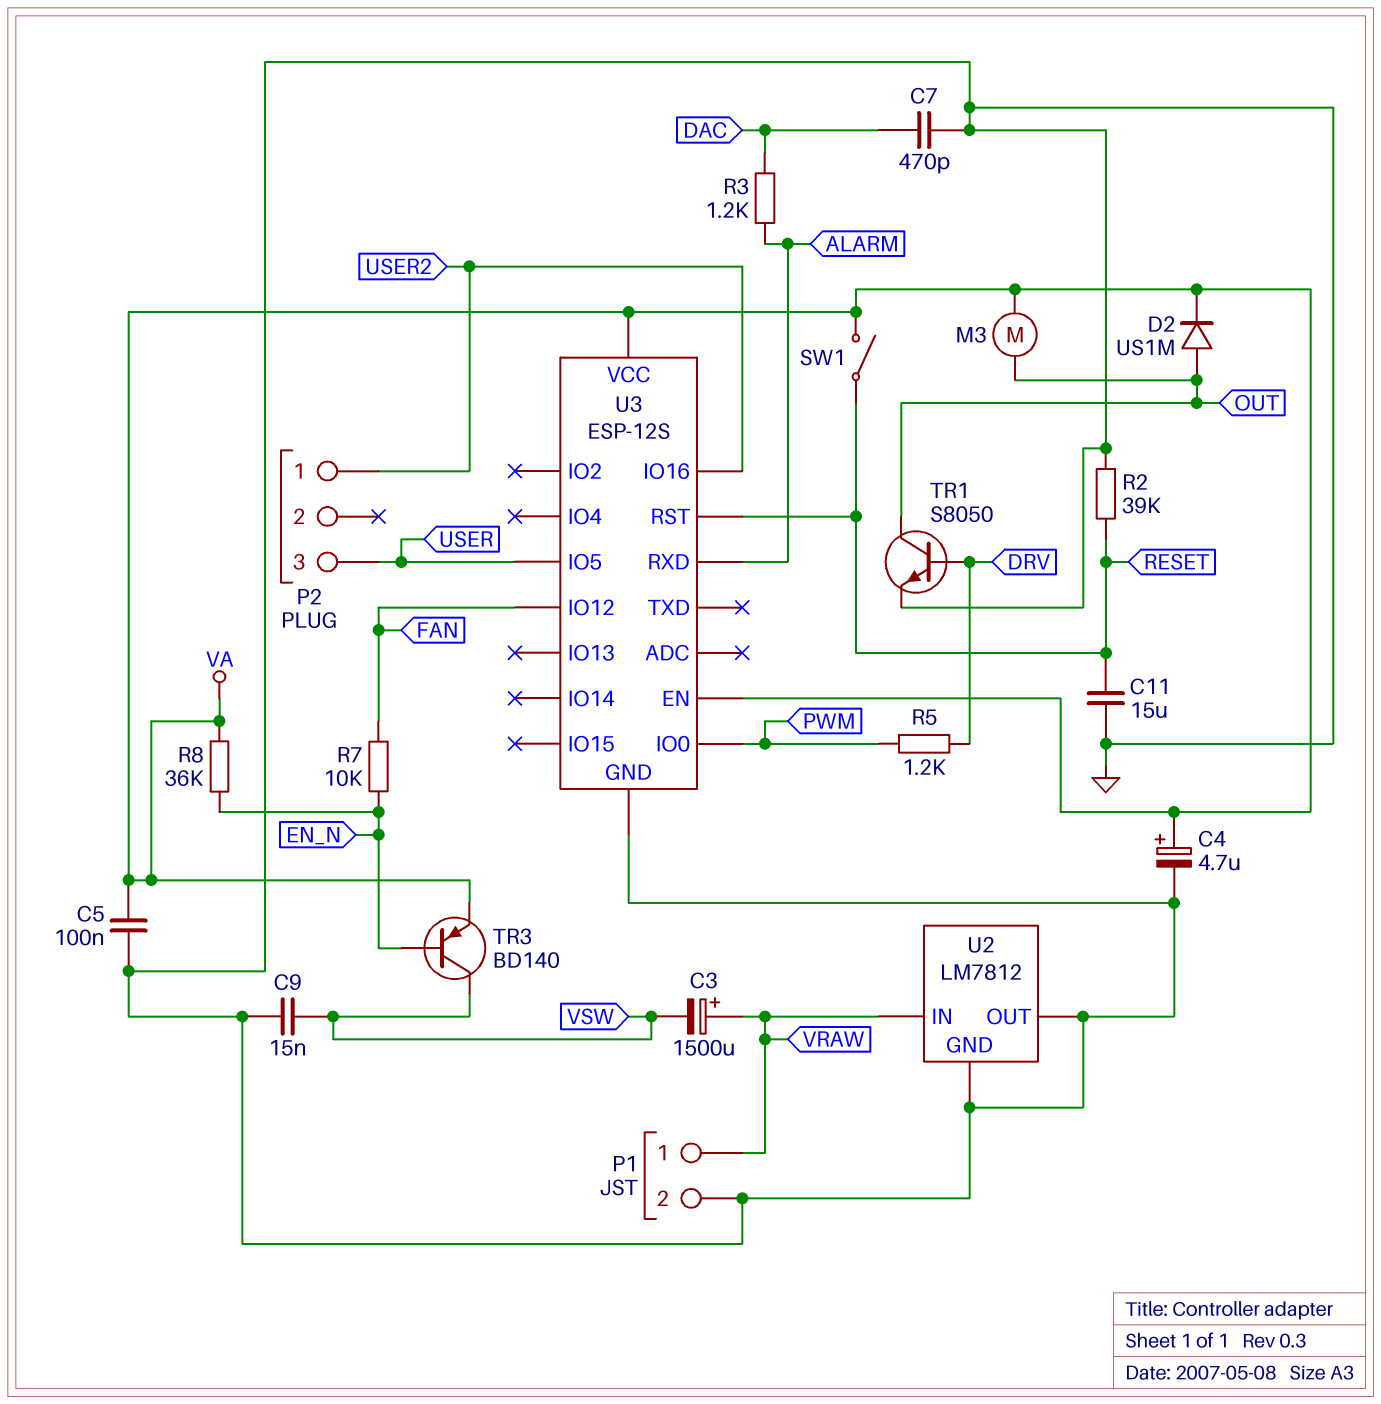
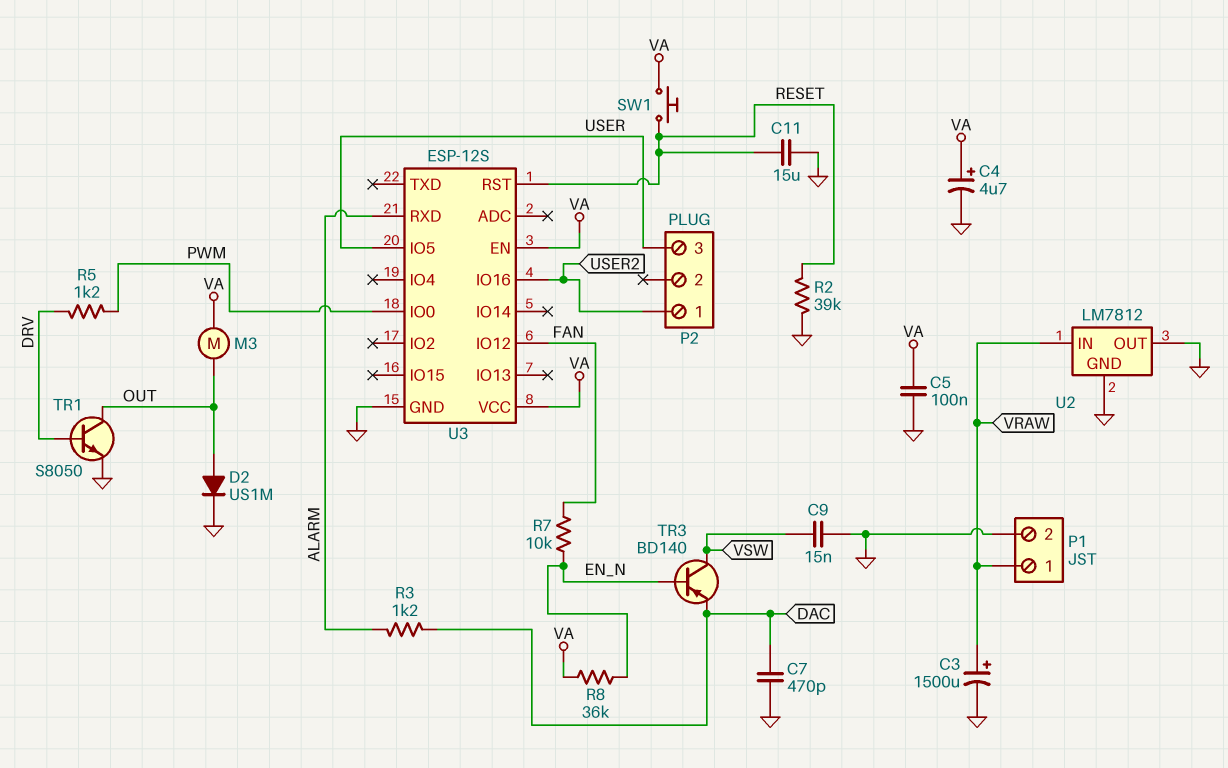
C3: 1500uF (plus VRAW, minus VSW) -> 1500uF (plus VRAW, minus GND)
D2: diode US1M (A OUT, K VA) -> diode US1M (A OUT, K GND)
SW1: switch (RESET, VA) -> button (RESET, VA)
TR3: PNP BD140 (B EN_N, C VSW, E VA) -> PNP BD140 (B EN_N, C VSW, E DAC)

